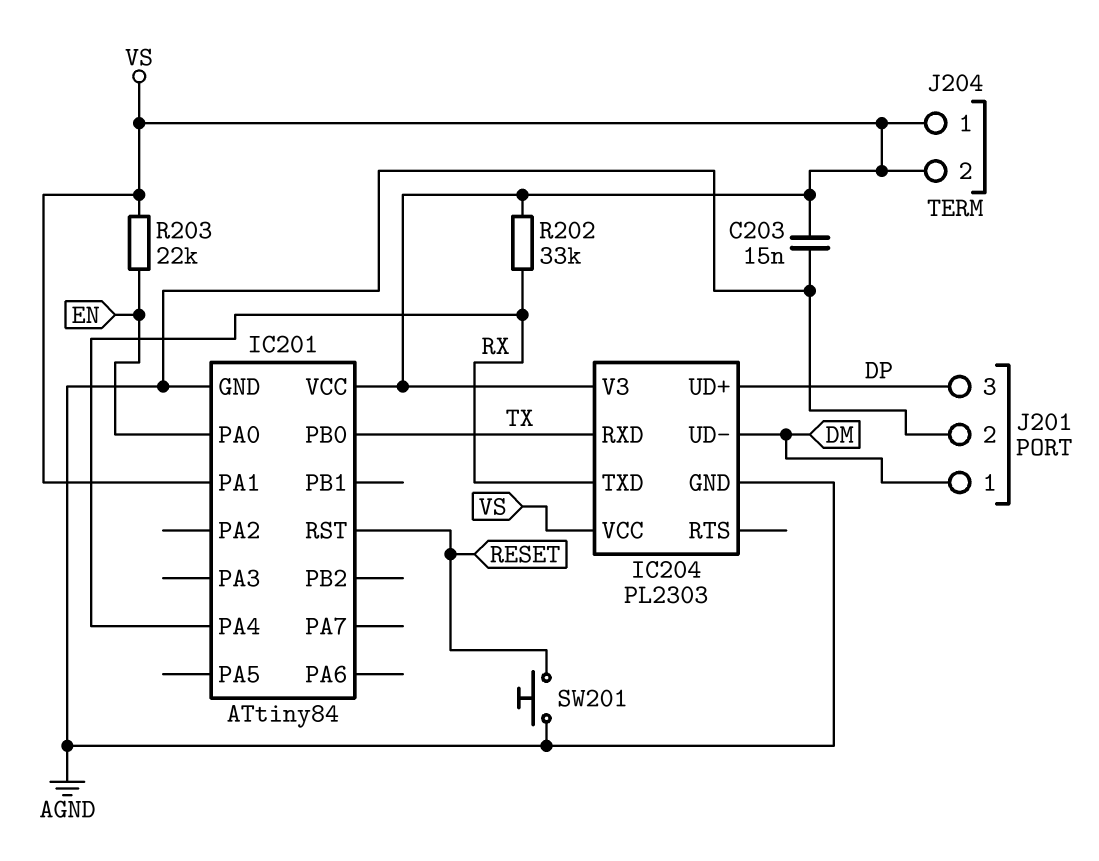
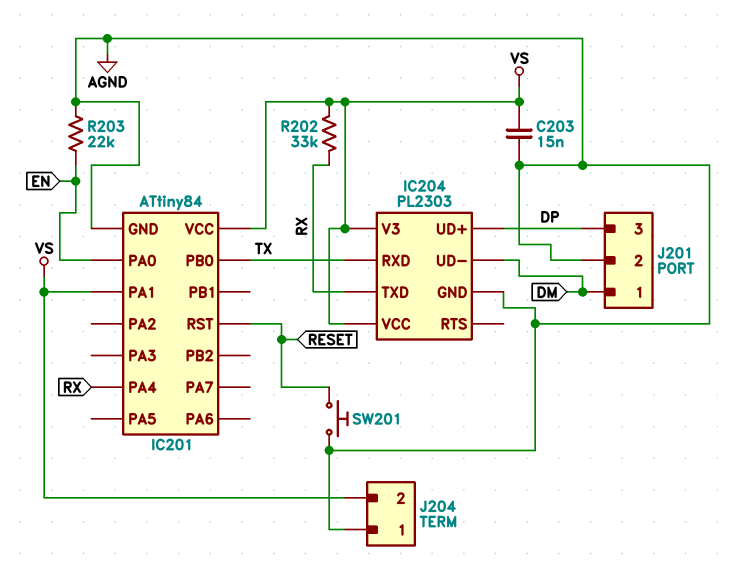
J204 pin 1: VS -> AGND
R203: 22k (EN, VS) -> 22k (AGND, EN)

